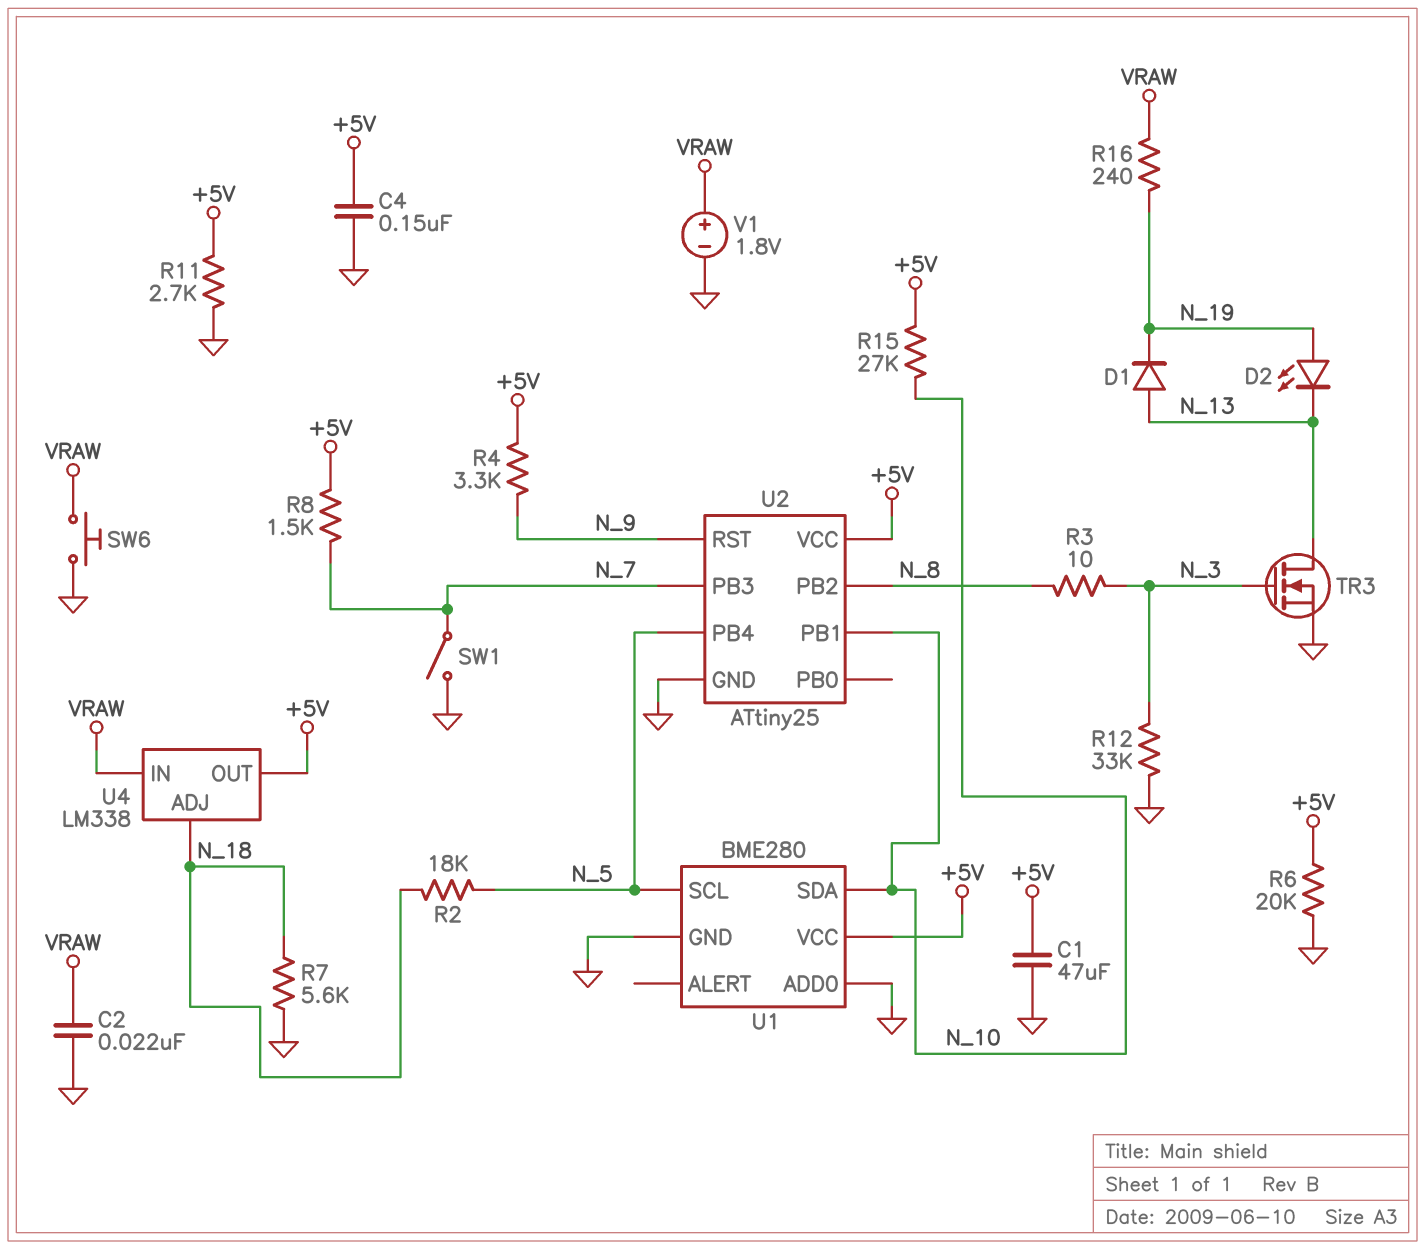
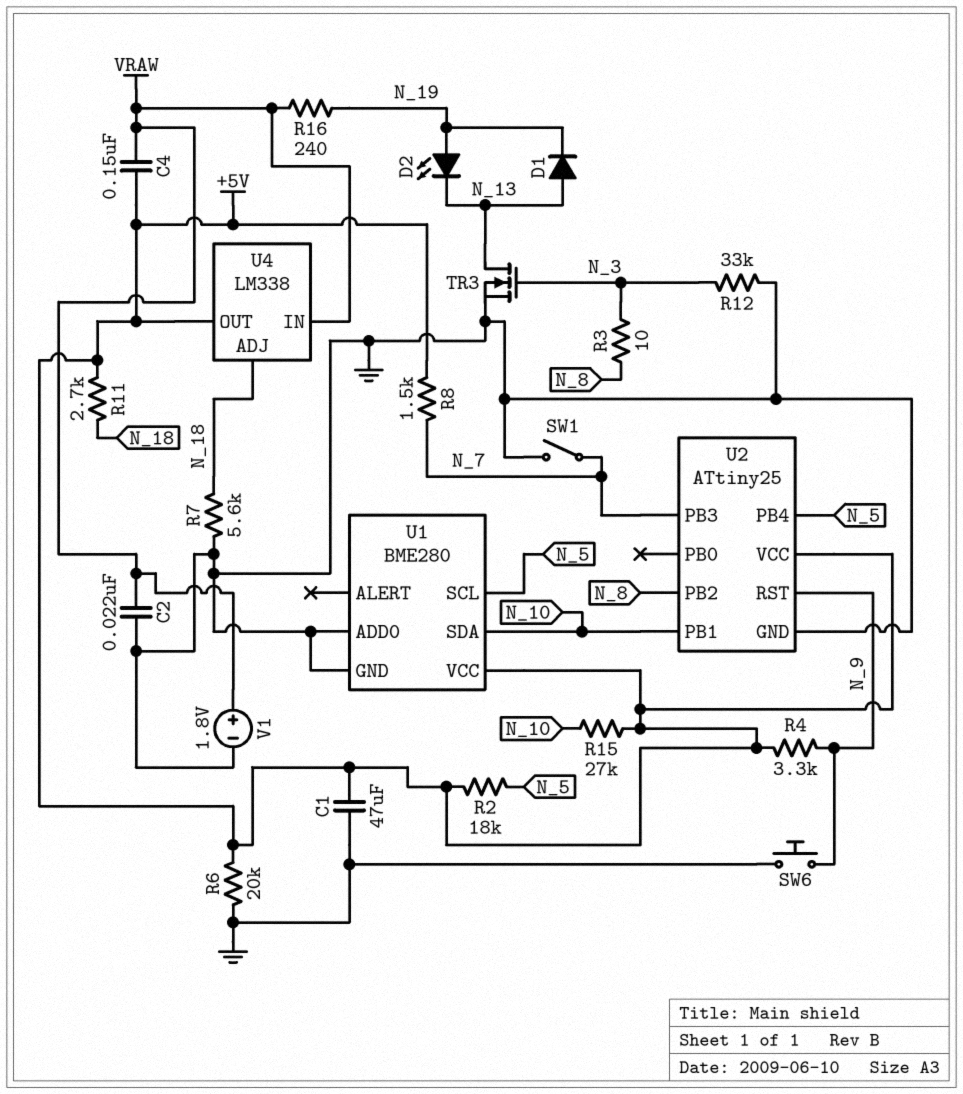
C4: 150nF (+5V, GND) -> 150nF (+5V, VRAW)
R2: 18k (N_5, N_18) -> 18k (+5V, N_5)
R11: 2.7k (+5V, GND) -> 2.7k (+5V, N_18)
SW6: button (GND, VRAW) -> button (GND, N_9)

